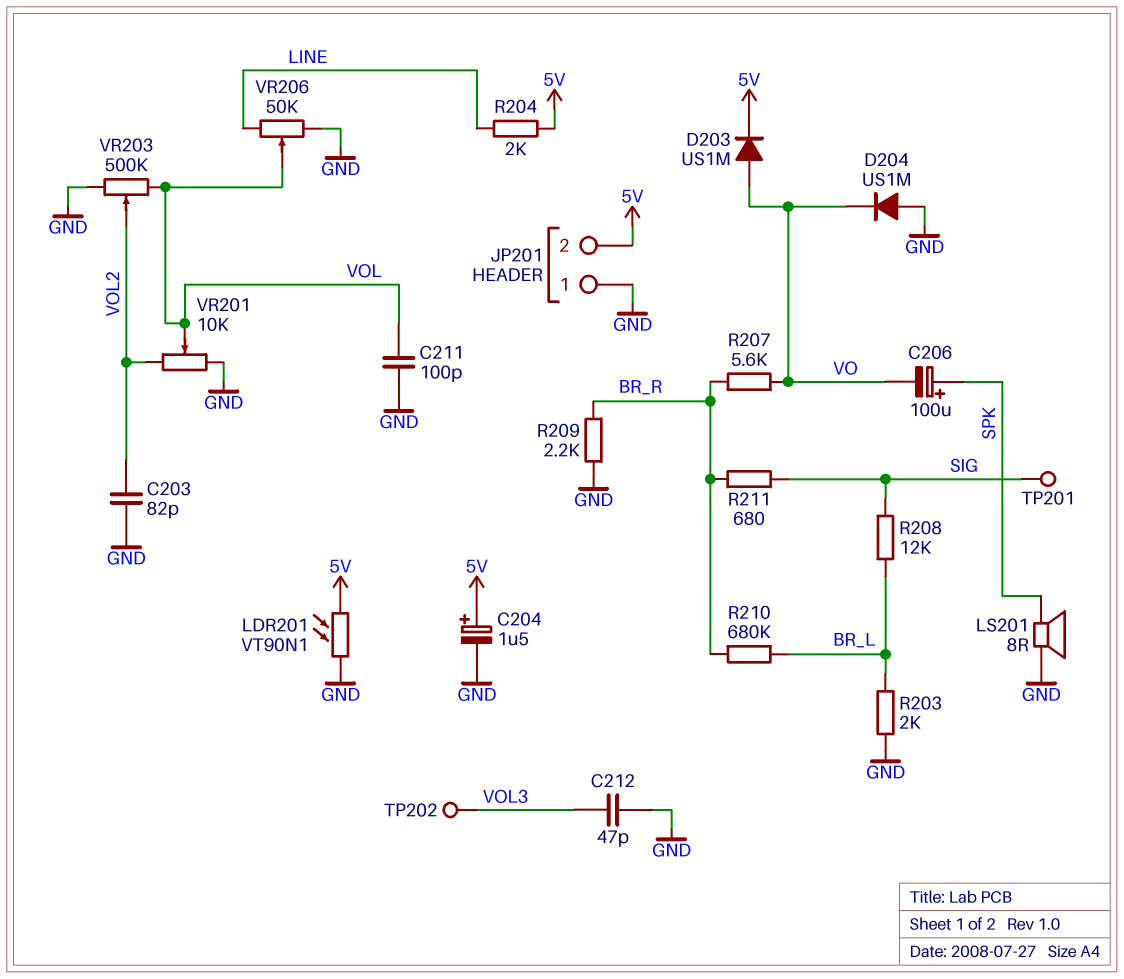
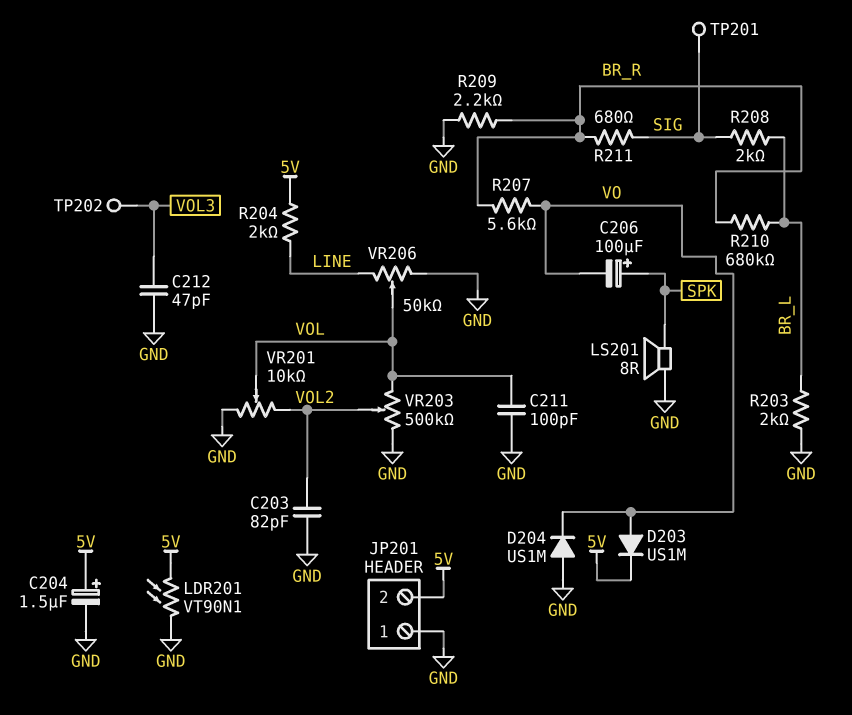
R208: 12k (BR_L, SIG) -> 2k (BR_L, SIG)

